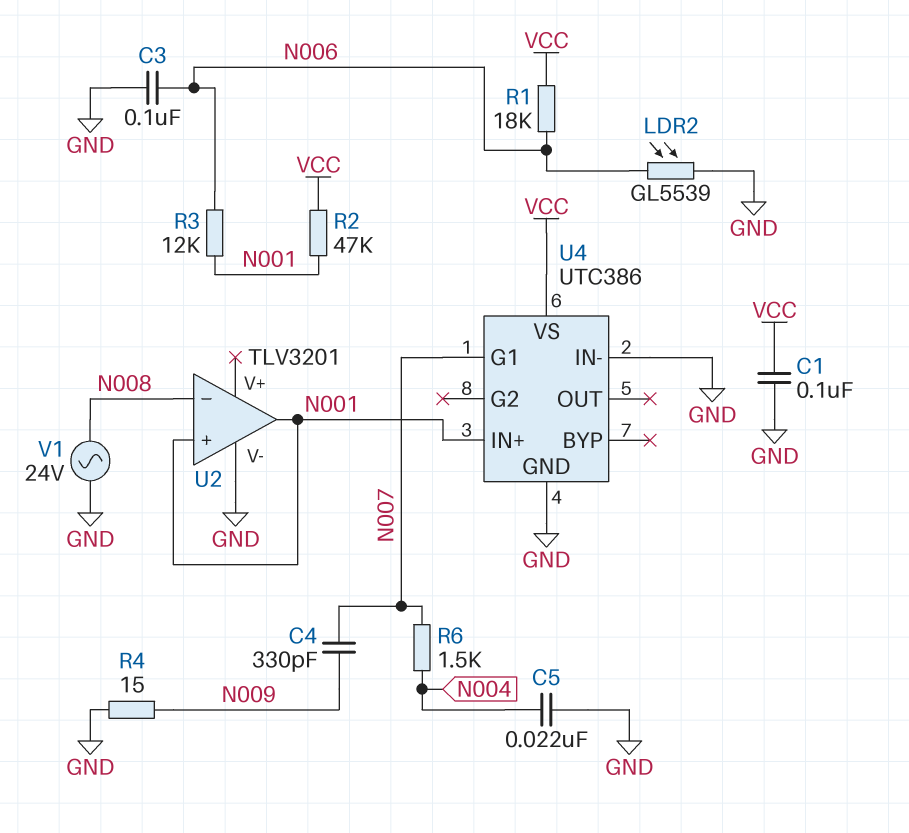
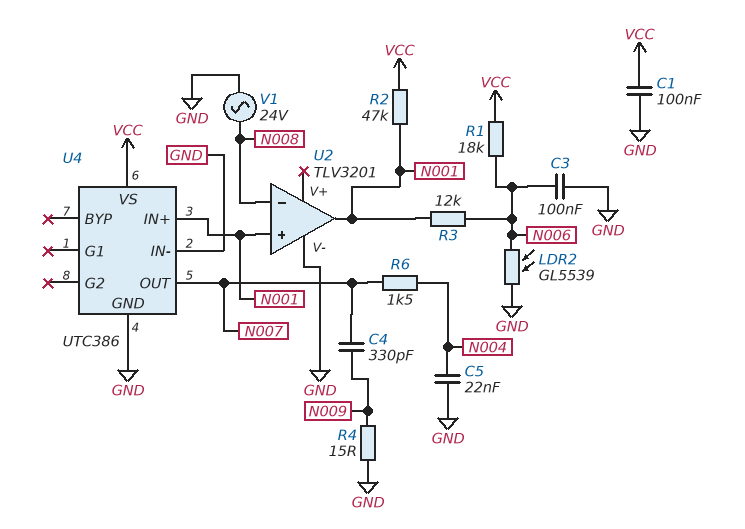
U4 pin G1: N007 -> none
U4 pin OUT: none -> N007

